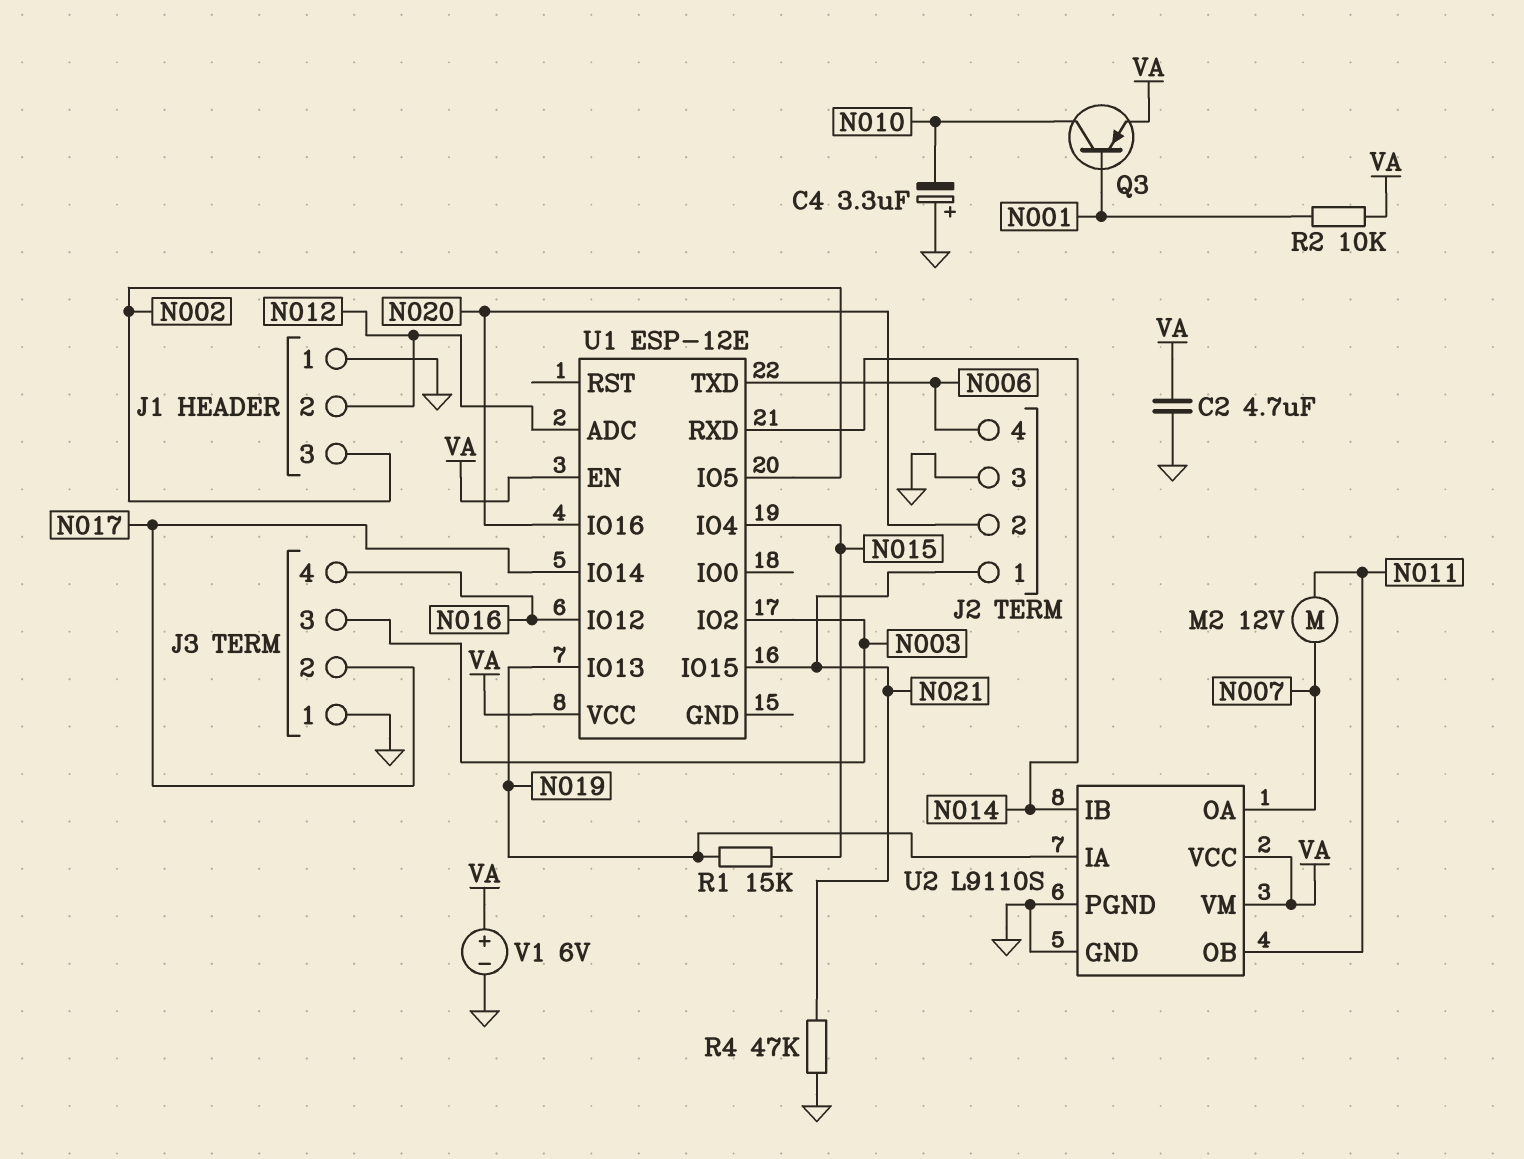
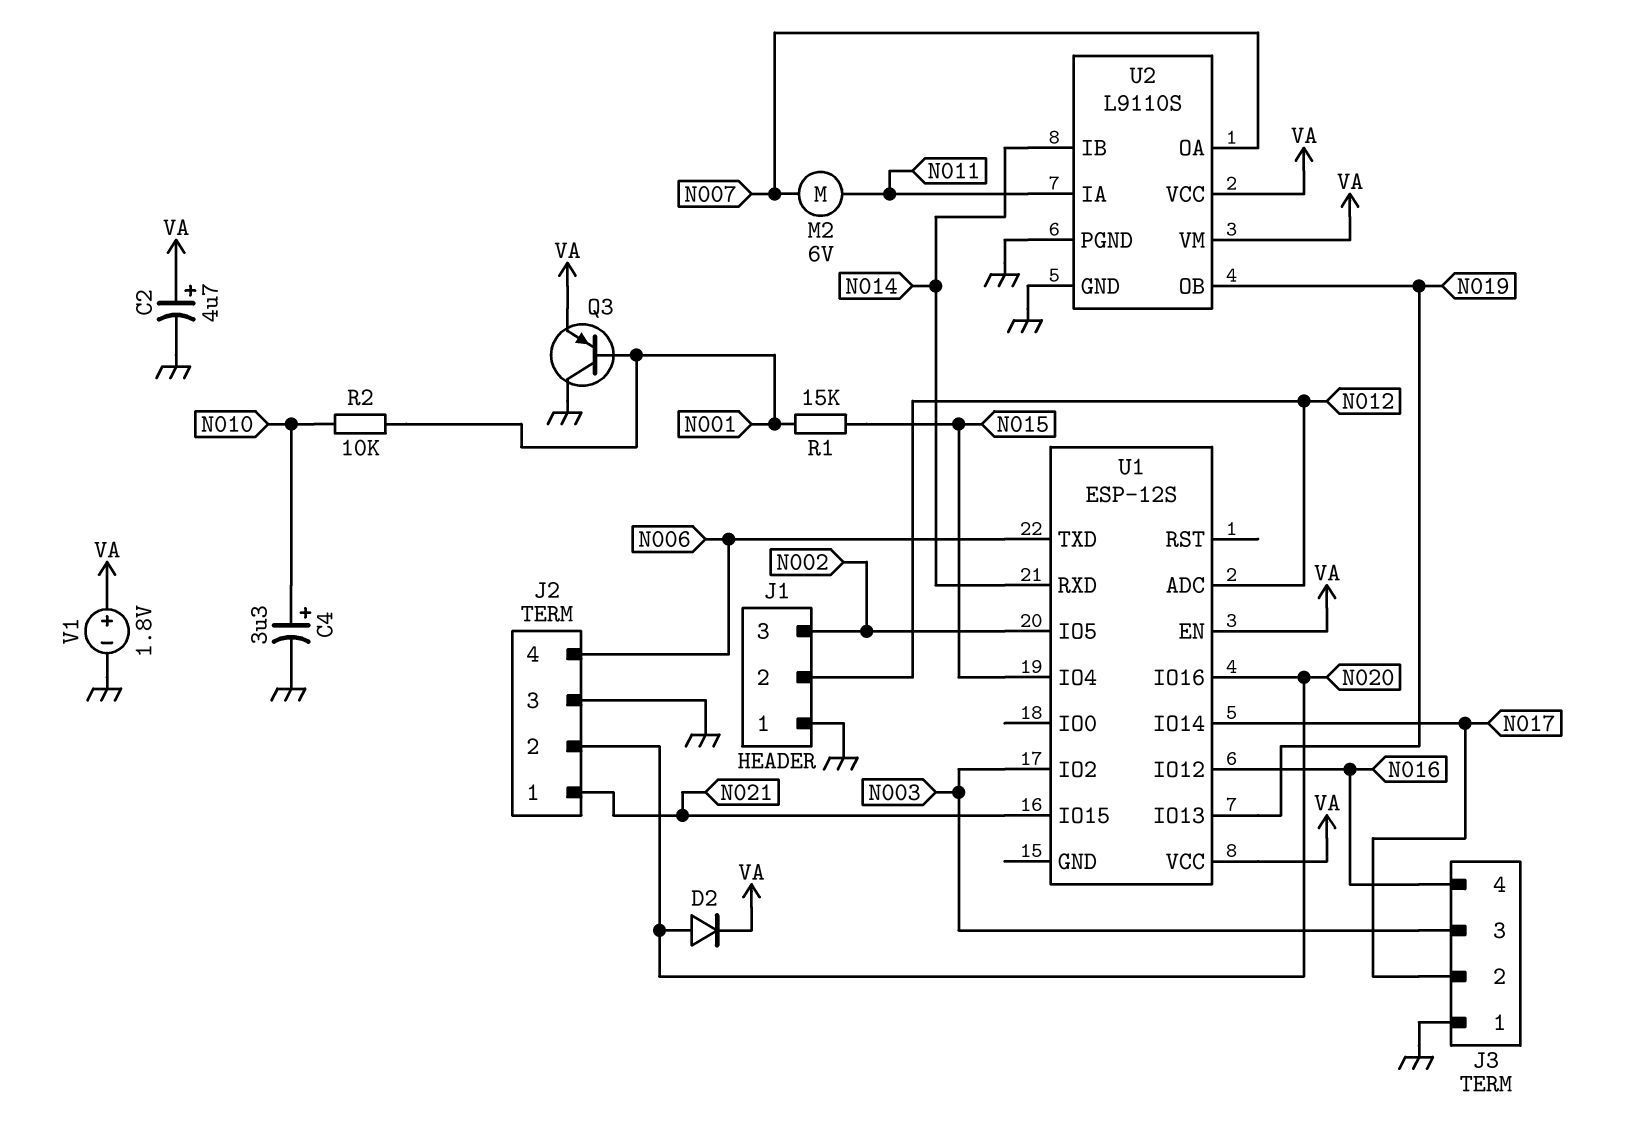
C2: 4.7uF (GND, VA) -> 4.7uF (plus VA, minus GND)
C4: 3.3uF (plus GND, minus N010) -> 3.3uF (plus N010, minus GND)
D2: none -> diode (A N020, K VA)
M2: motor 12V (N007, N011) -> motor 6V (N007, N011)
Q3: PNP (B N001, C N010, E VA) -> PNP (B N001, C GND, E VA)
R1: 15k (N015, N019) -> 15k (N001, N015)
R2: 10k (N001, VA) -> 10k (N001, N010)
R4: 47k (GND, N021) -> none
U1: ESP-12E -> ESP-12S
U2 pin IA: N019 -> N011
U2 pin OB: N011 -> N019
V1: 6V (plus VA, minus GND) -> 1.8V (plus VA, minus GND)

